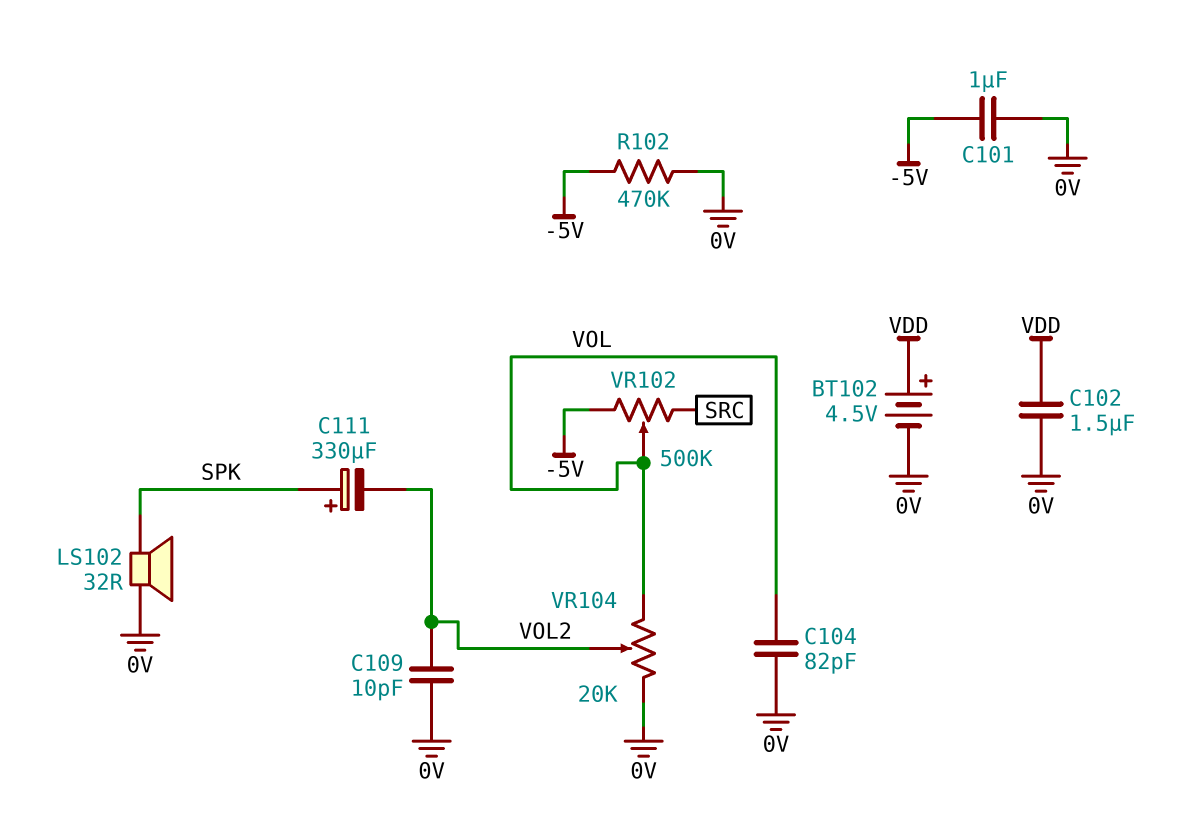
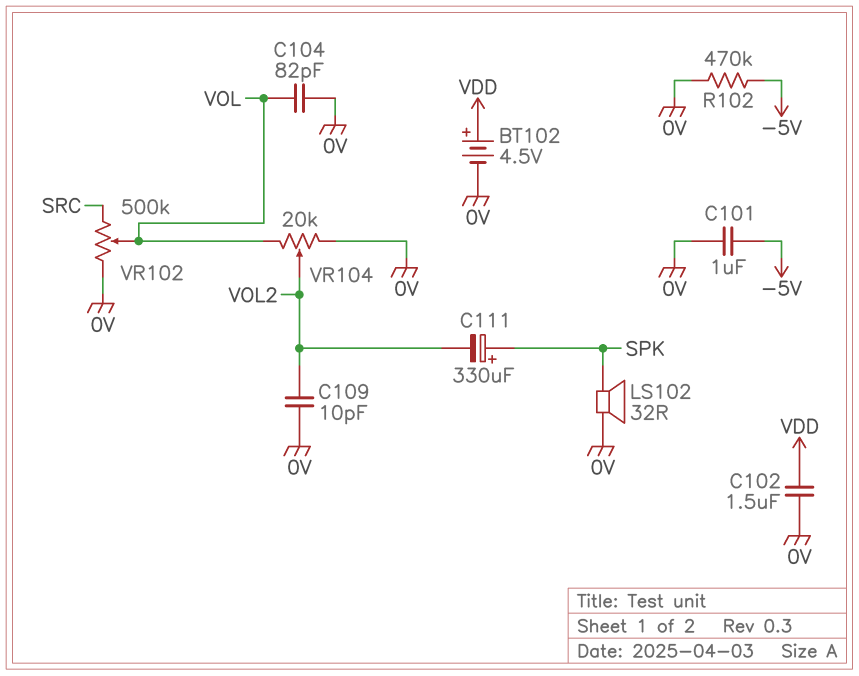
VR102: 500k (-5V, SRC, wiper VOL) -> 500k (0V, SRC, wiper VOL)

